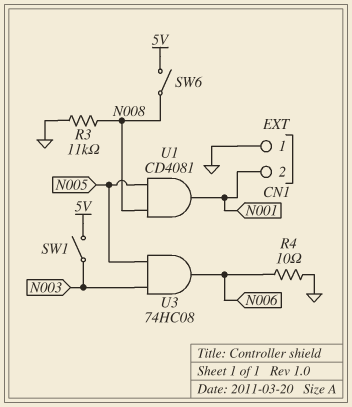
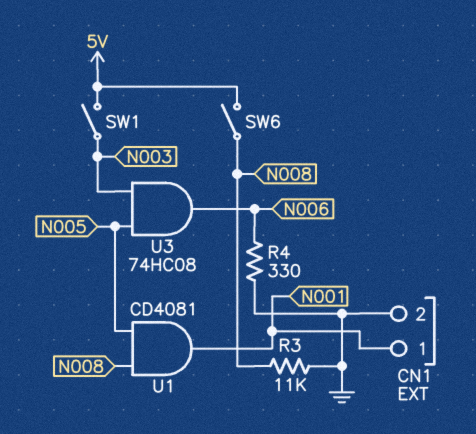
CN1 pin 1: GND -> N001
CN1 pin 2: N001 -> GND
R4: 10 (GND, N006) -> 330 (GND, N006)

